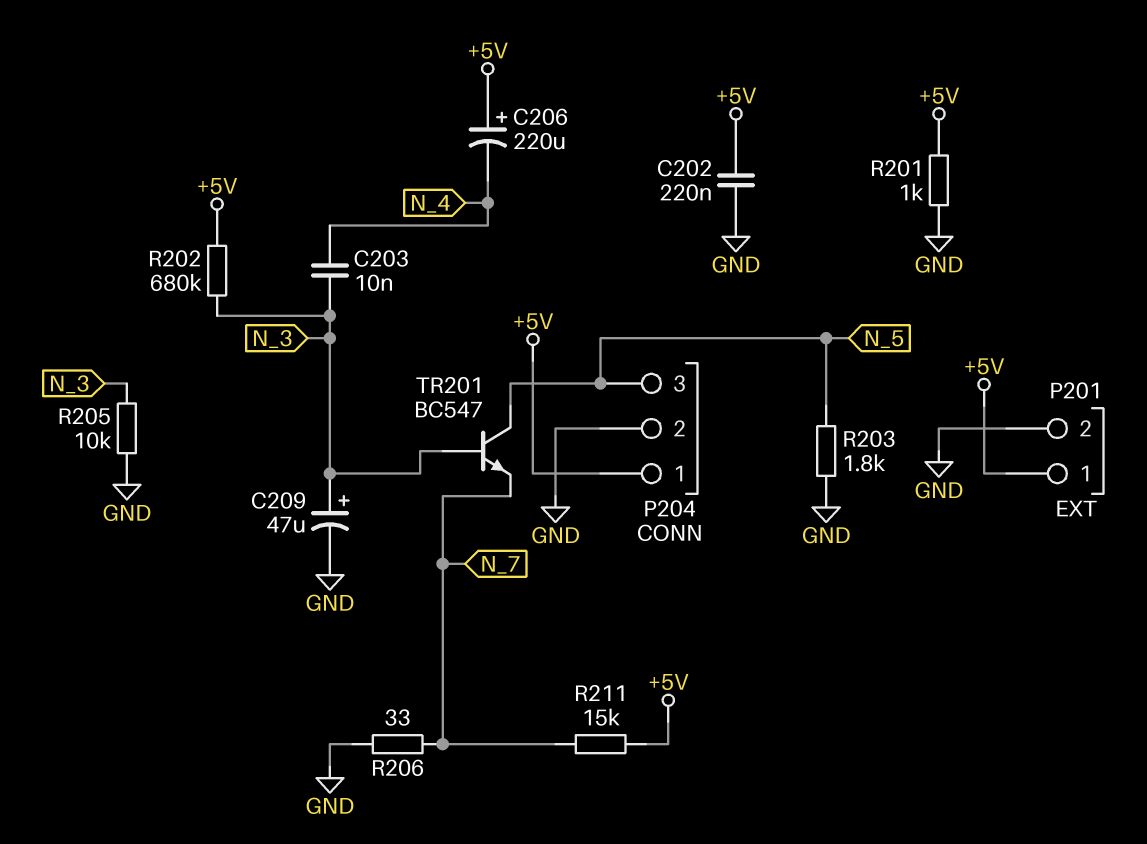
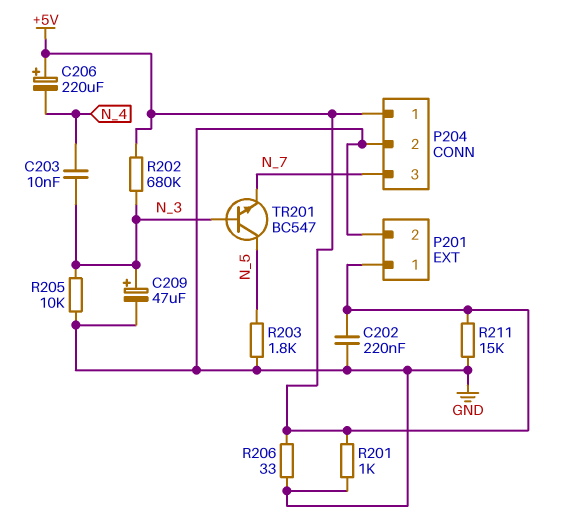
P204 pin 3: N_5 -> N_7
R206: 33 (GND, N_7) -> 33 (+5V, GND)
R211: 15k (+5V, N_7) -> 15k (+5V, GND)

